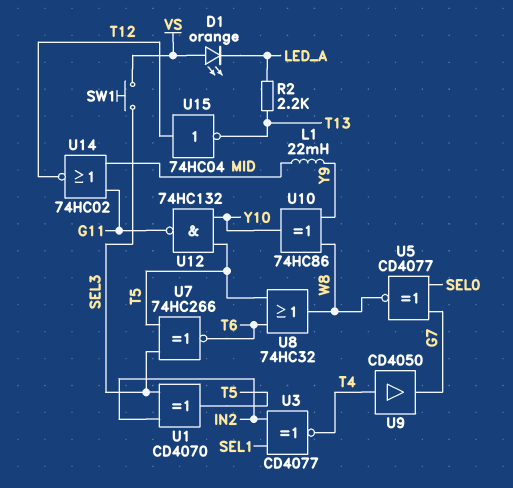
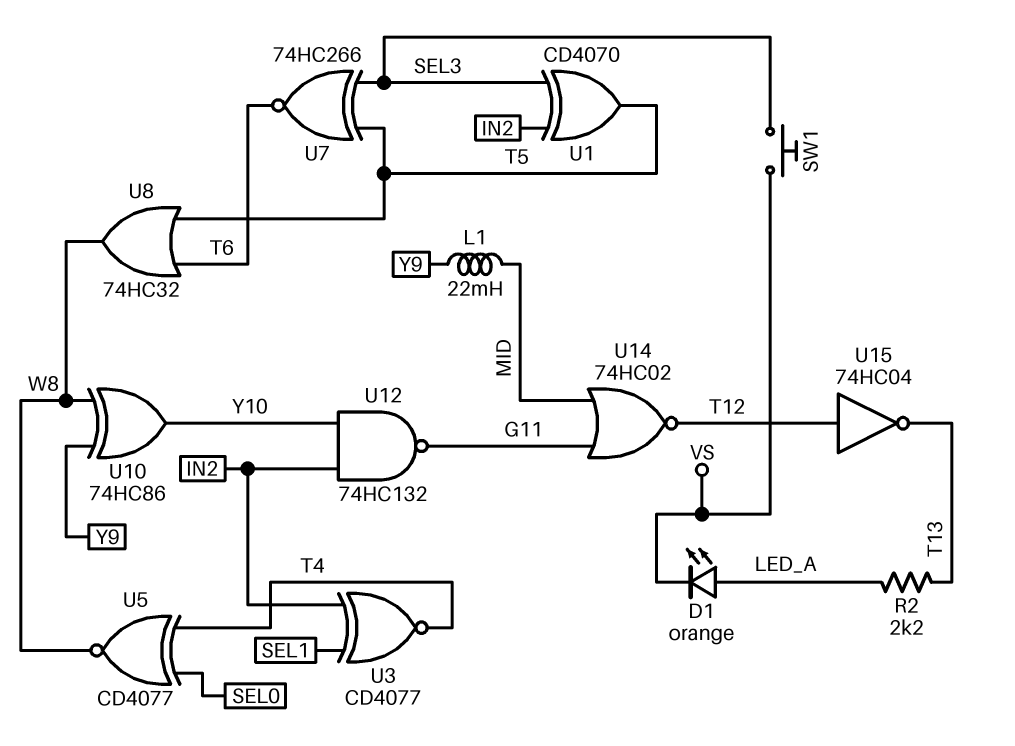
D1: LED orange (A VS, K LED_A) -> LED orange (A LED_A, K VS)
U5: XNOR CD4077 (in G7, in SEL0, out W8) -> XNOR CD4077 (in SEL0, in T4, out W8)
U9: buffer CD4050 (in T4, out G7) -> none
U12: NAND 74HC132 (in T5, in Y10, out G11) -> NAND 74HC132 (in IN2, in Y10, out G11)

